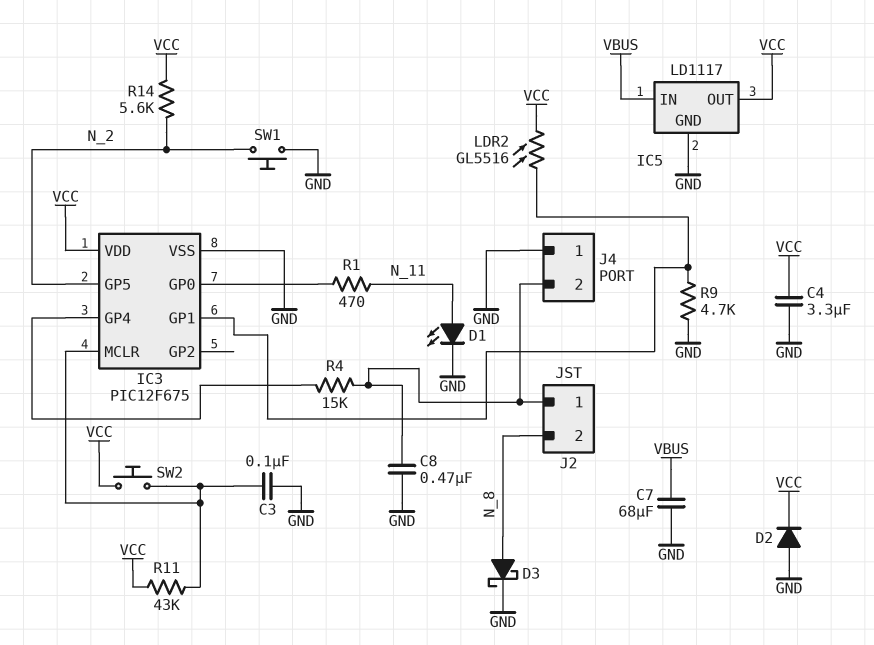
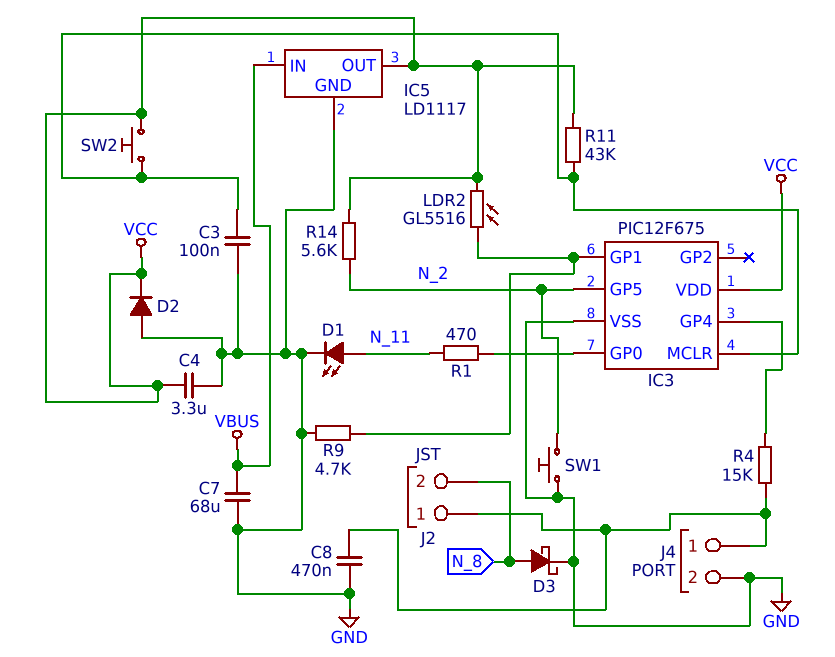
J4 pin 1: GND -> J2/1
J4 pin 2: J2/1 -> GND

